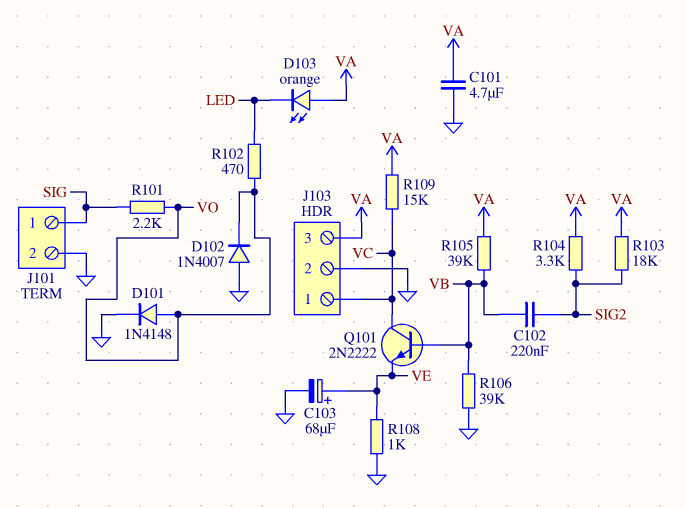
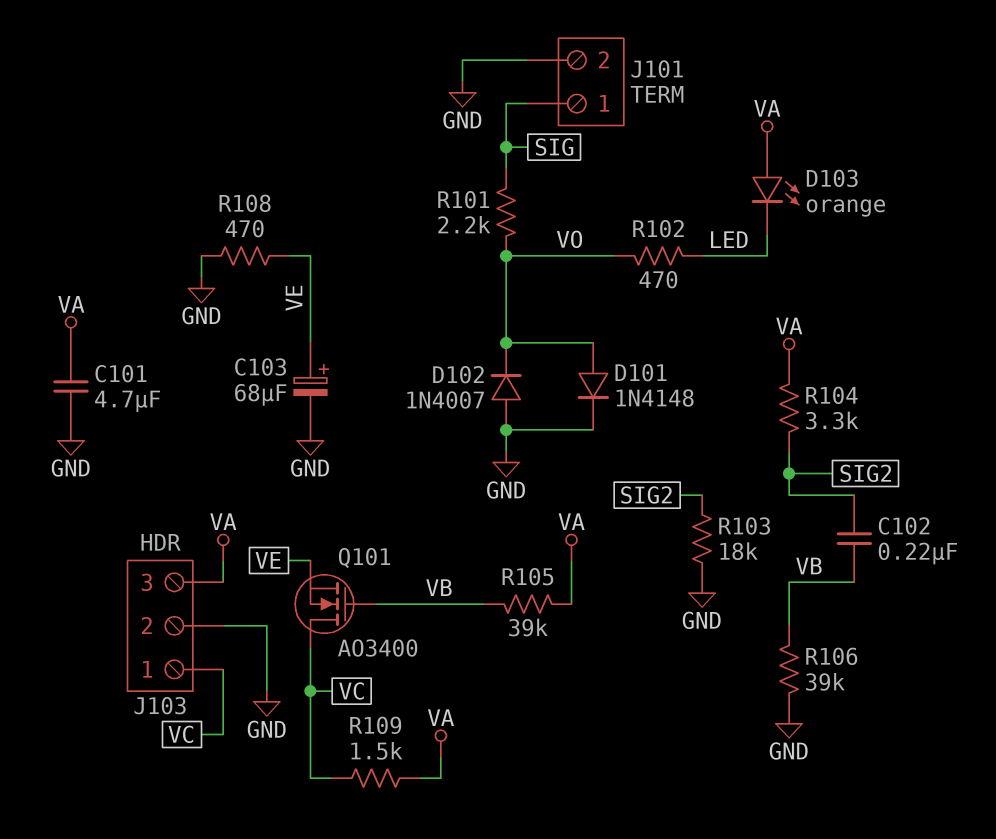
Q101: NPN 2N2222 (B VB, C VC, E VE) -> NMOS AO3400 (G VB, D VC, S VE)
R103: 18k (SIG2, VA) -> 18k (GND, SIG2)
R108: 1k (GND, VE) -> 470 (GND, VE)
R109: 15k (VA, VC) -> 1.5k (VA, VC)

